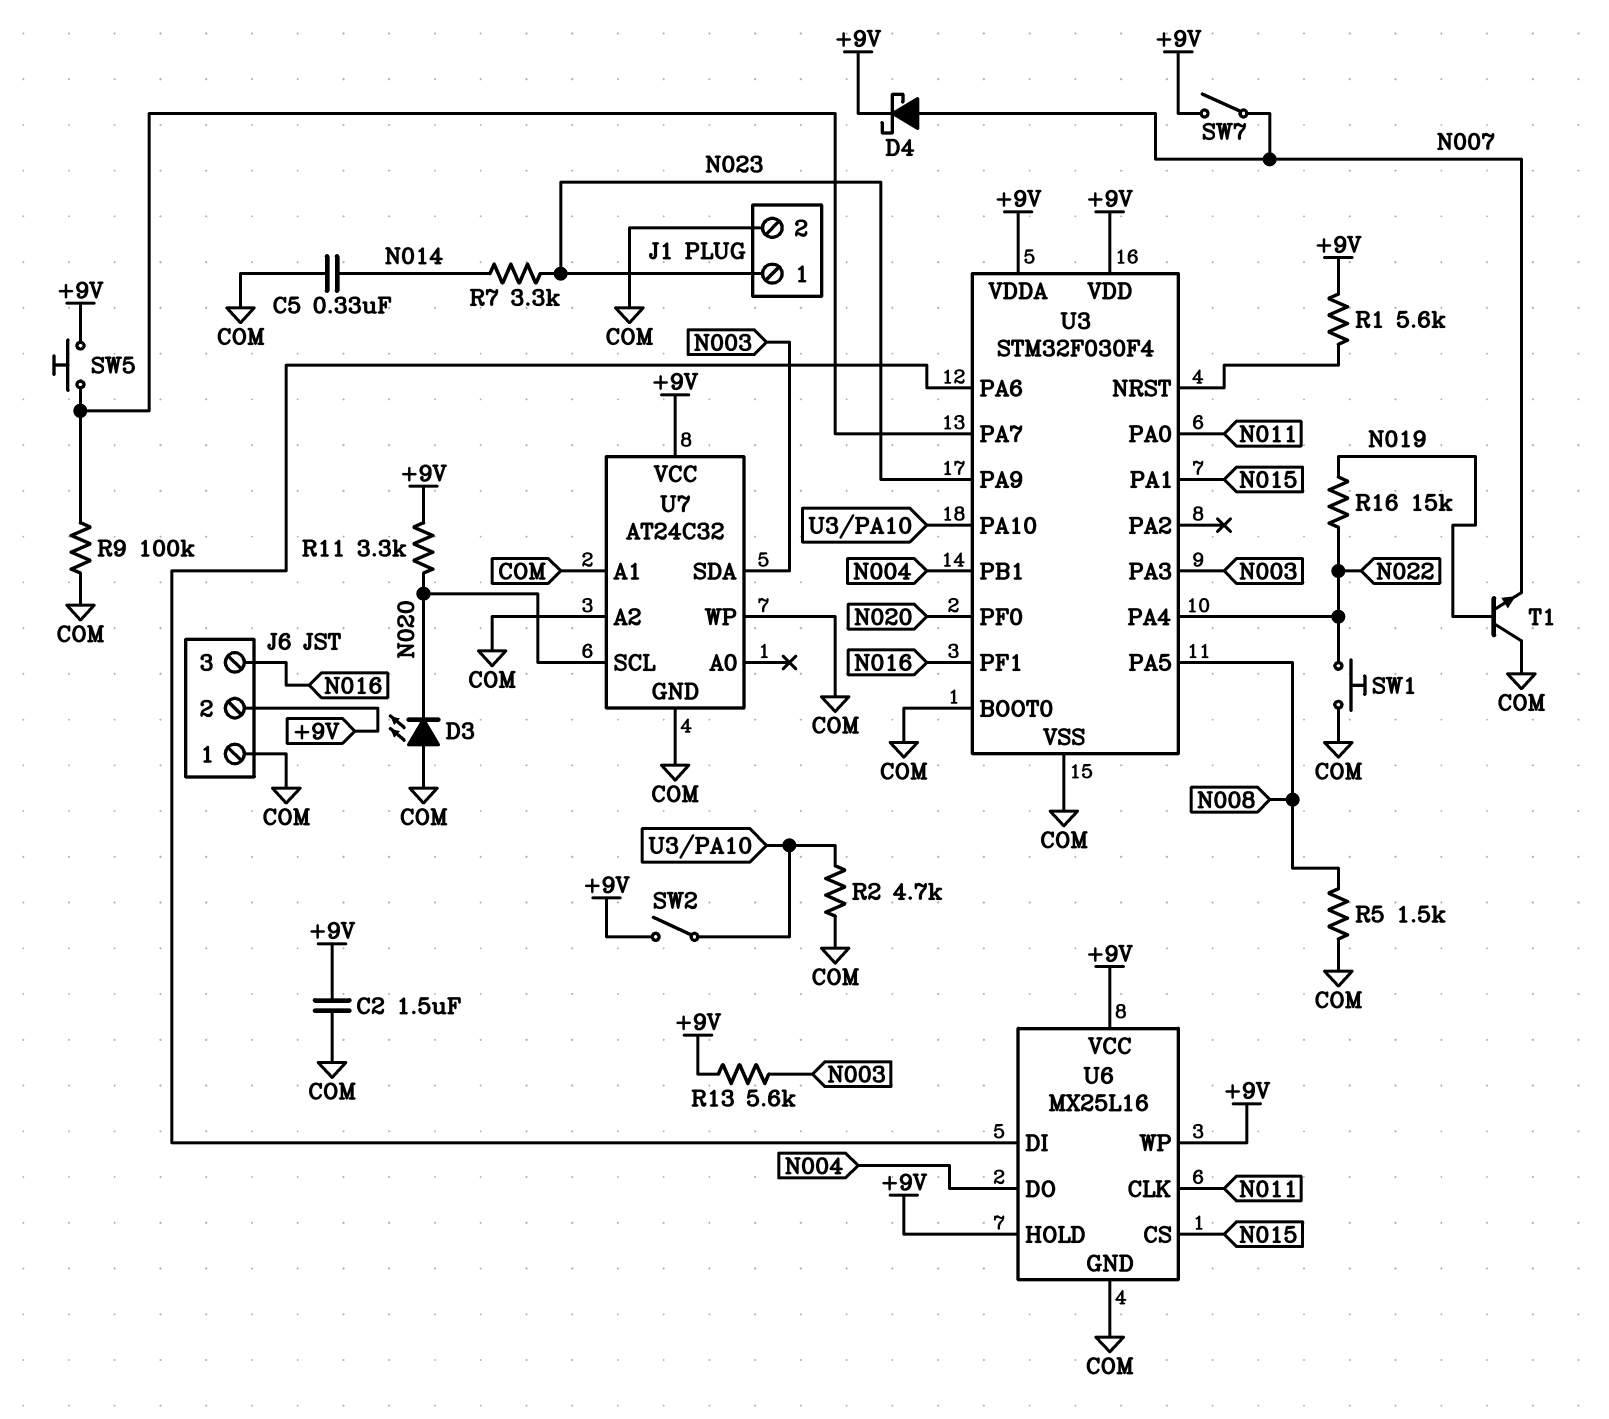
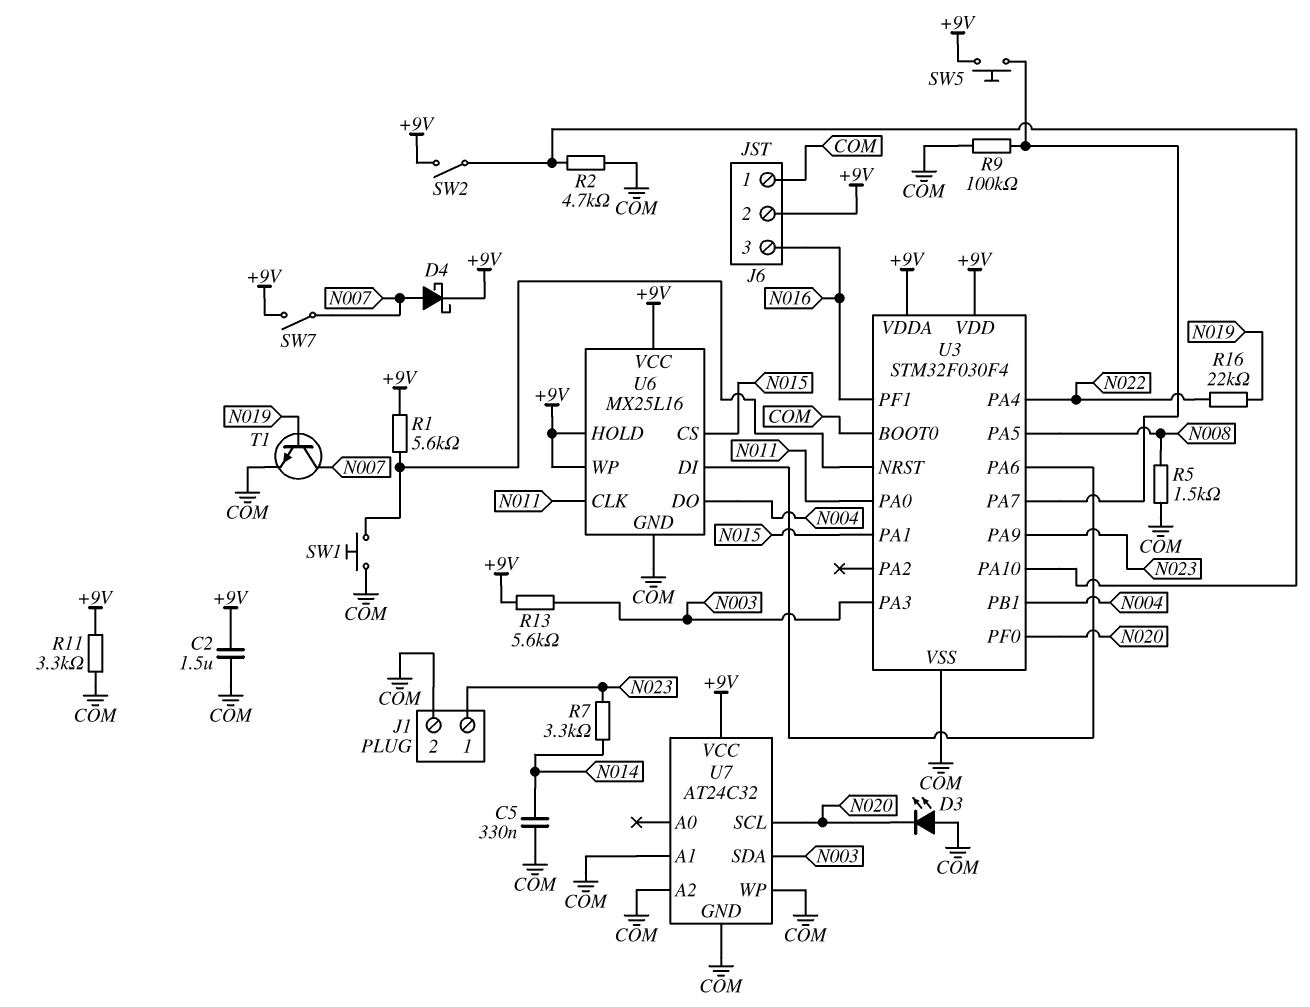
R11: 3.3k (+9V, N020) -> 3.3k (+9V, COM)
R16: 15k (N019, N022) -> 22k (N019, N022)
SW1: button (COM, N022) -> button (COM, U3/NRST)
T1: NPN (B N019, C COM, E N007) -> NPN (B N019, C N007, E COM)

